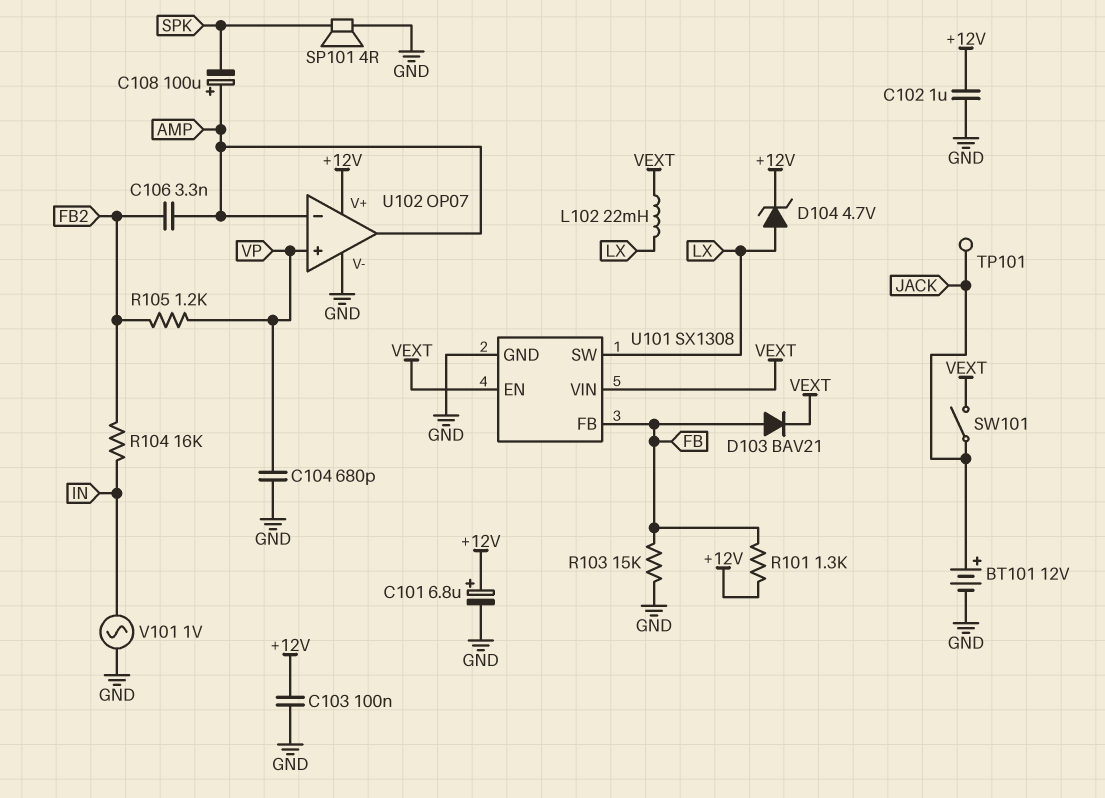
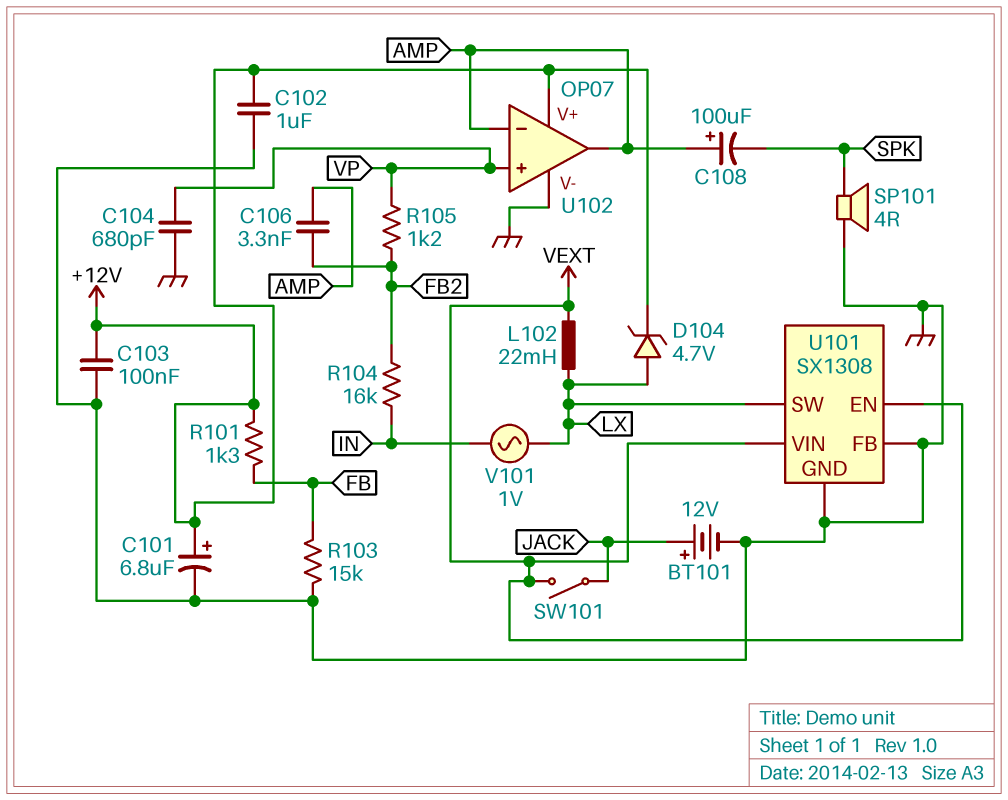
D103: diode BAV21 (A FB, K VEXT) -> none
TP101: test point (JACK) -> none
U101 pin FB: FB -> GND
V101: AC 1V (GND, IN) -> AC 1V (IN, LX)

